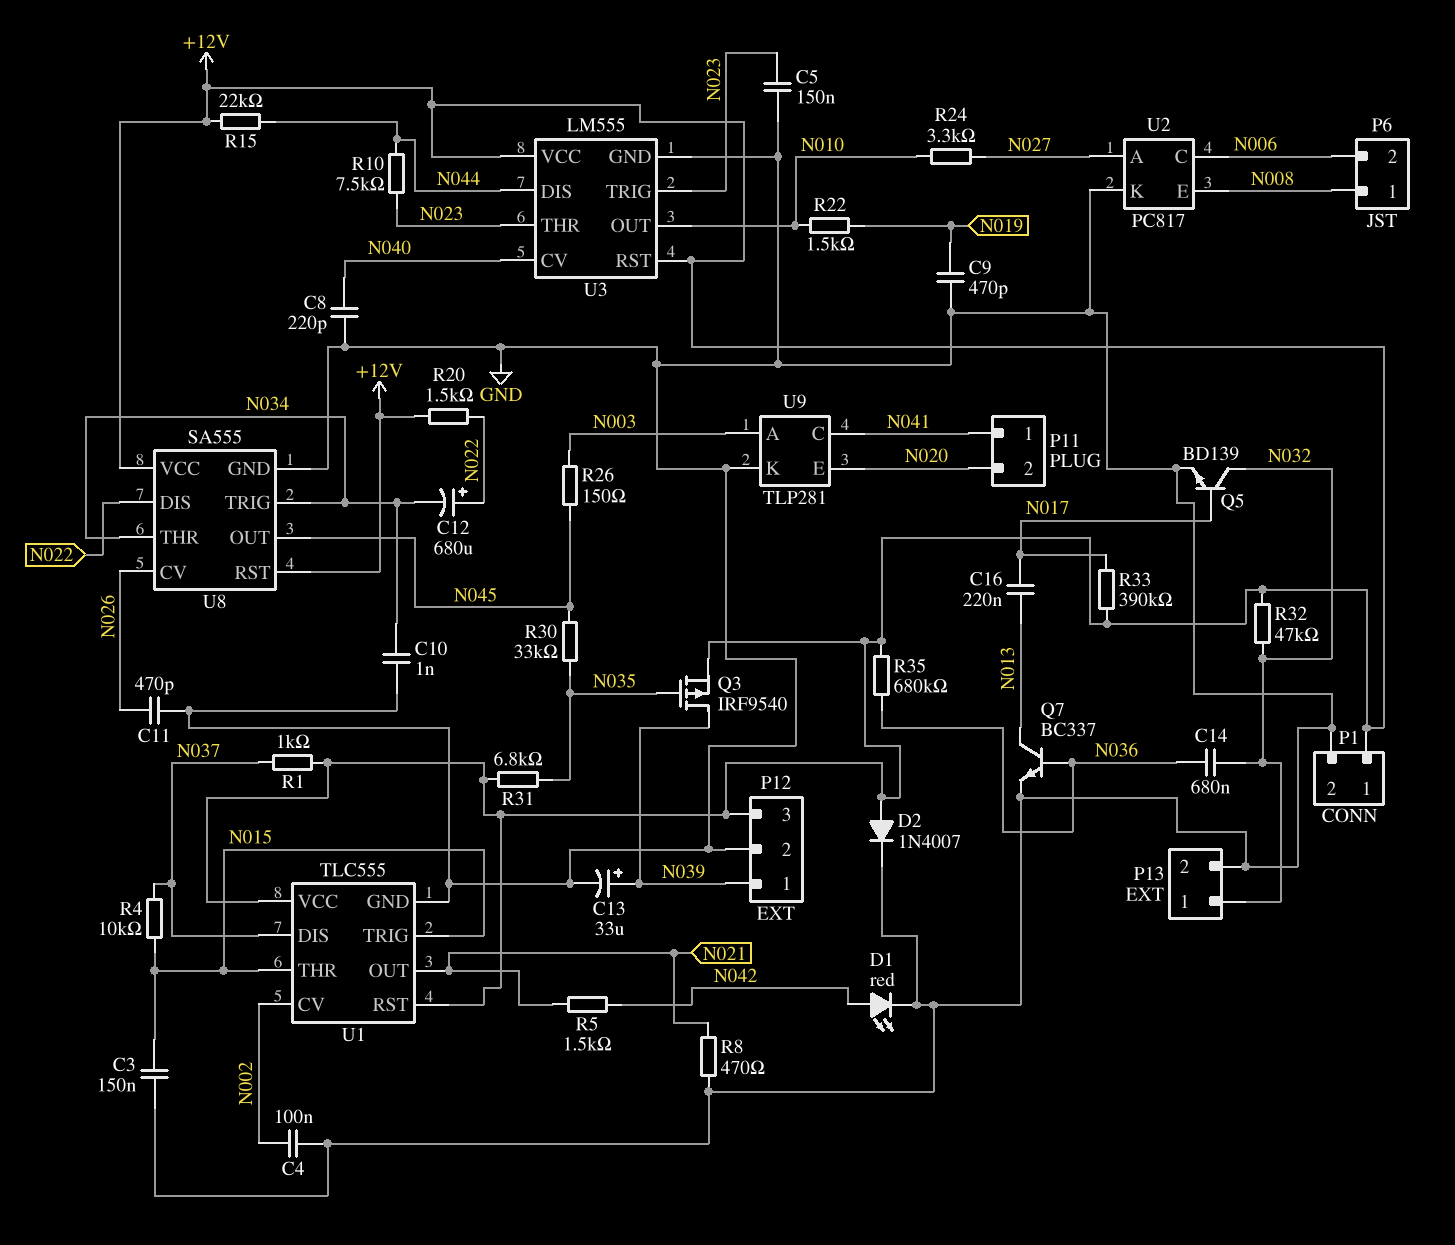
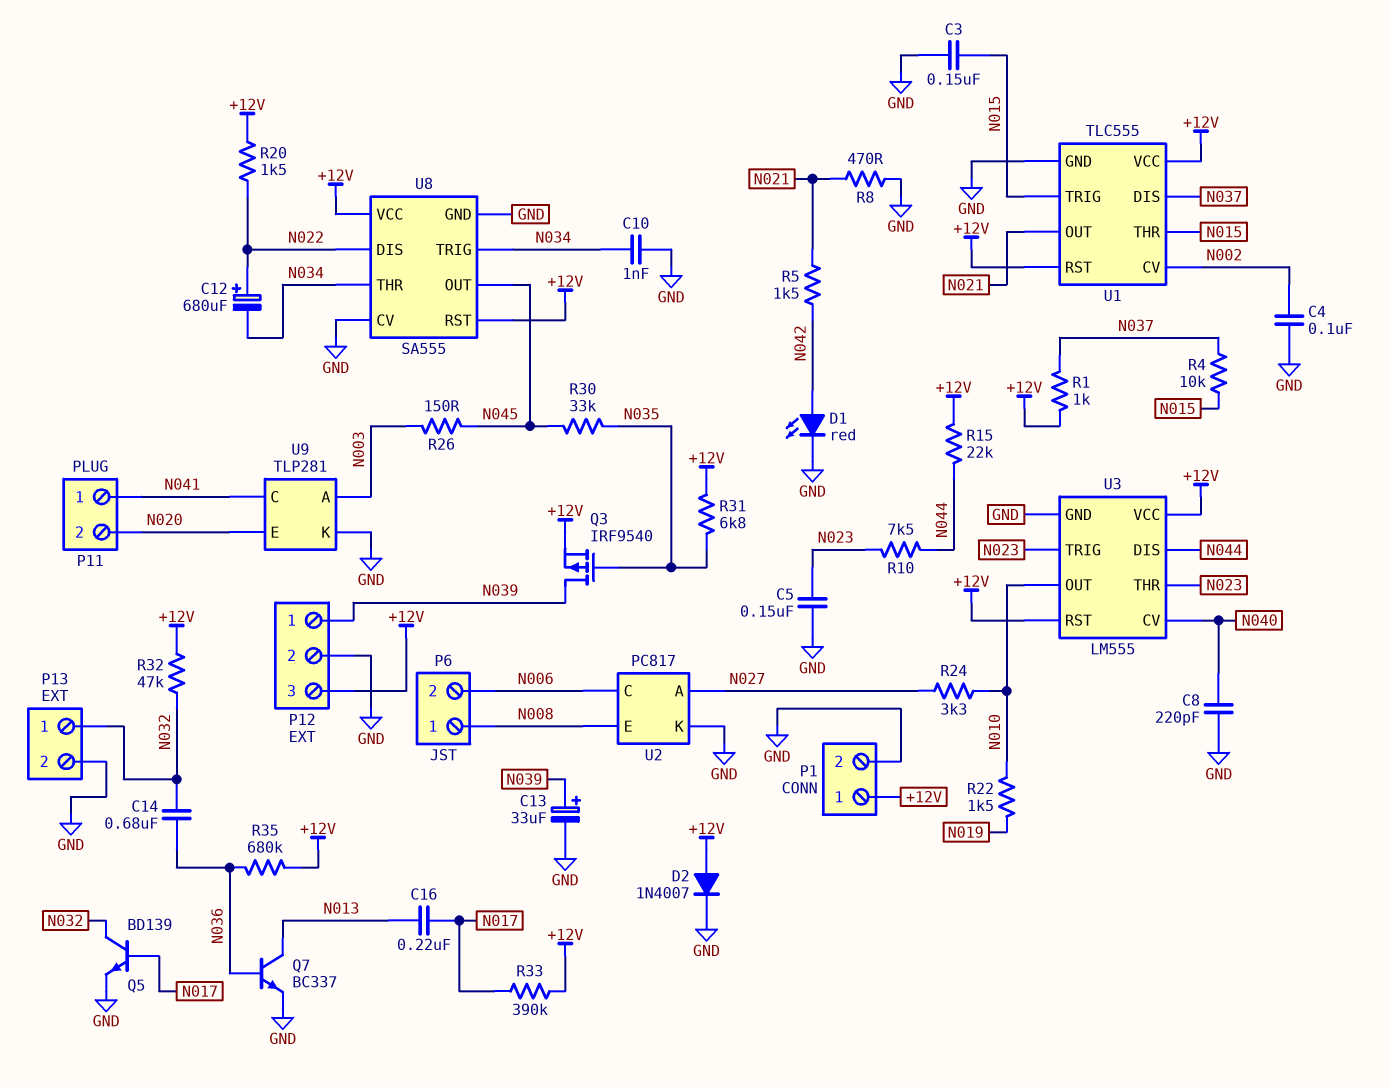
C9: 470pF (GND, N019) -> none
C11: 470pF (GND, N026) -> none
U8 pin CV: N026 -> GND

